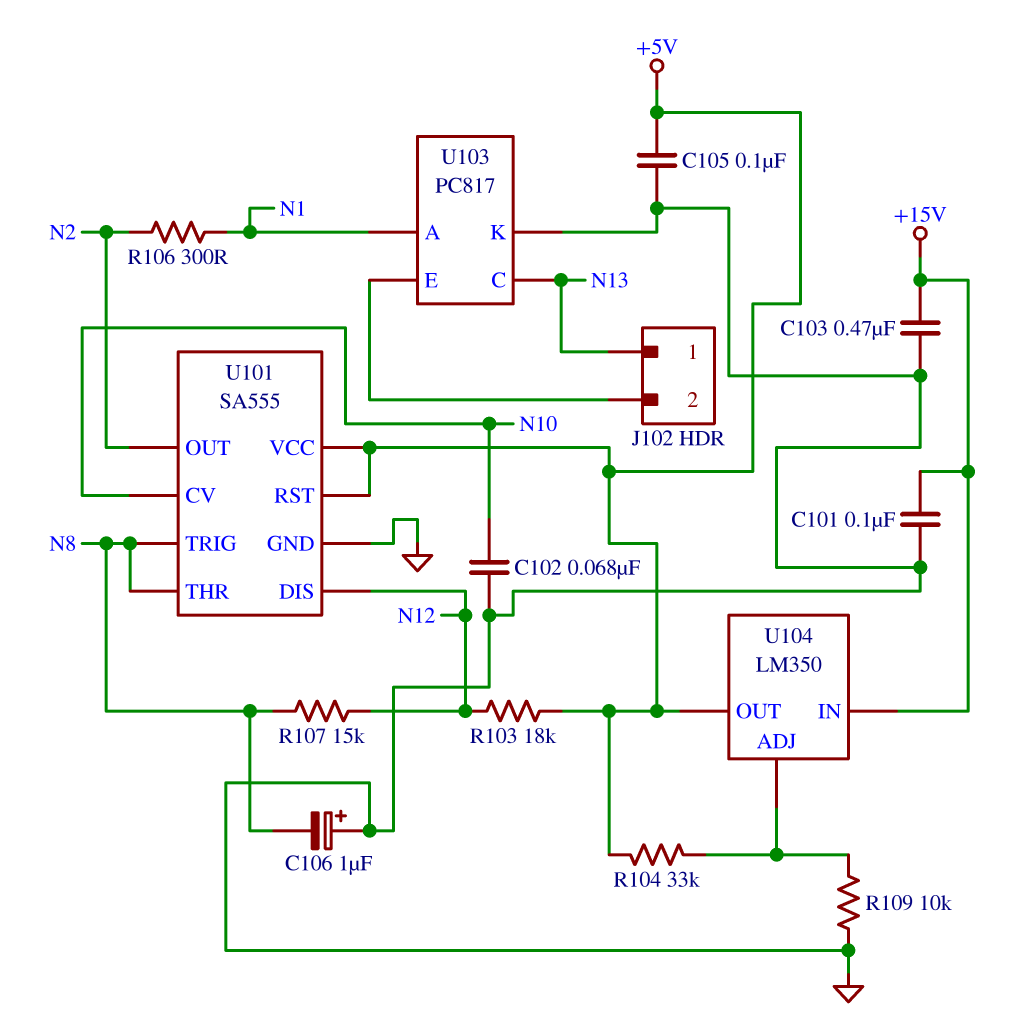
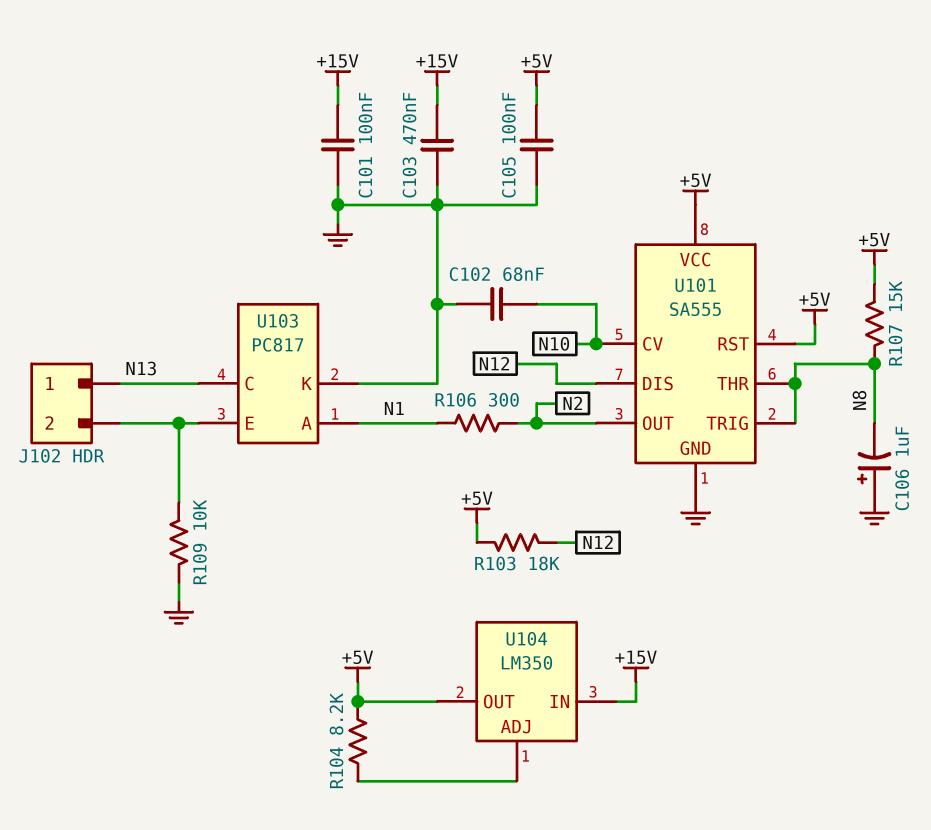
R104: 33k (+5V, U104/ADJ) -> 8.2k (+5V, U104/ADJ)
R107: 15k (N8, N12) -> 15k (+5V, N8)
R109: 10k (GND, U104/ADJ) -> 10k (GND, J102/2)

